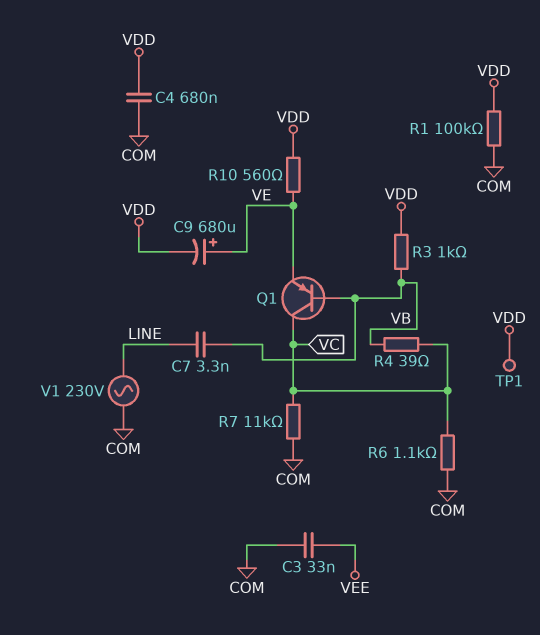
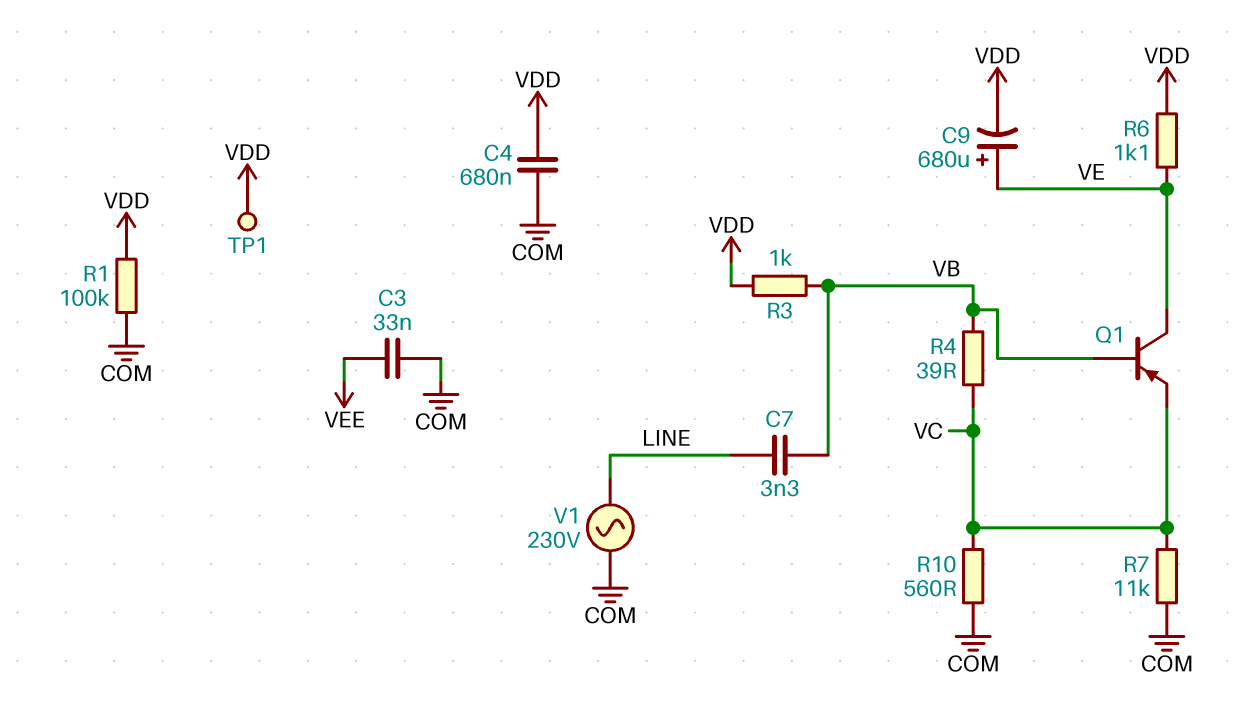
Q1: PNP (B VB, C VC, E VE) -> PNP (B VB, C VE, E VC)
R6: 1.1k (COM, VC) -> 1.1k (VDD, VE)
R10: 560 (VDD, VE) -> 560 (COM, VC)

